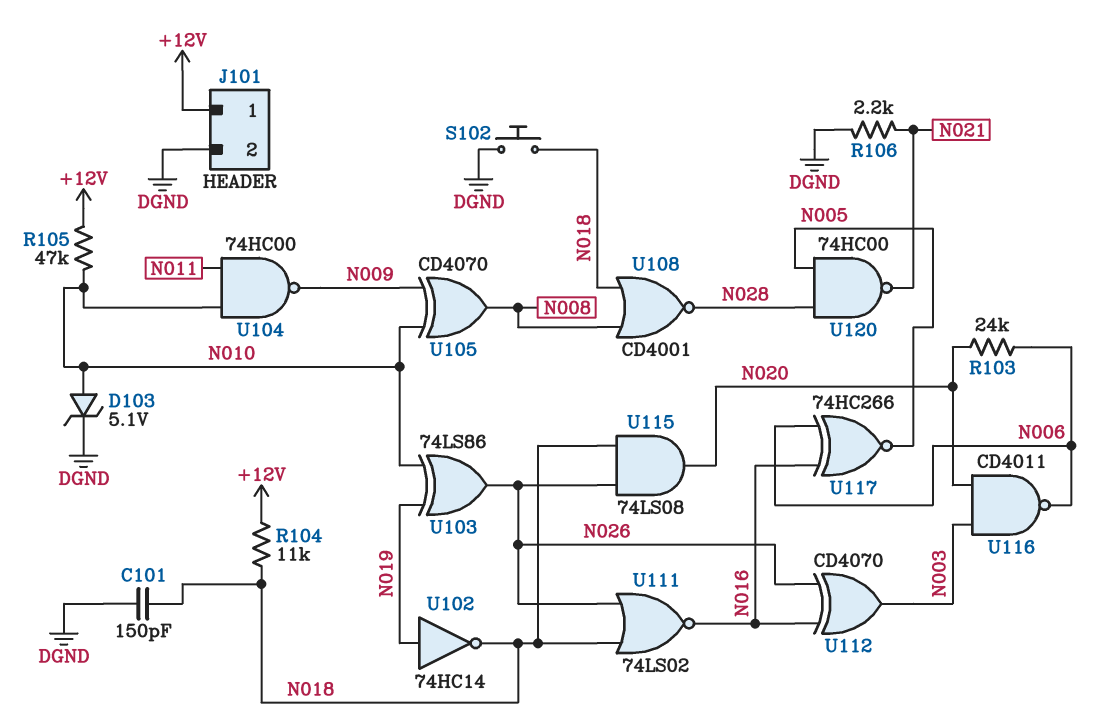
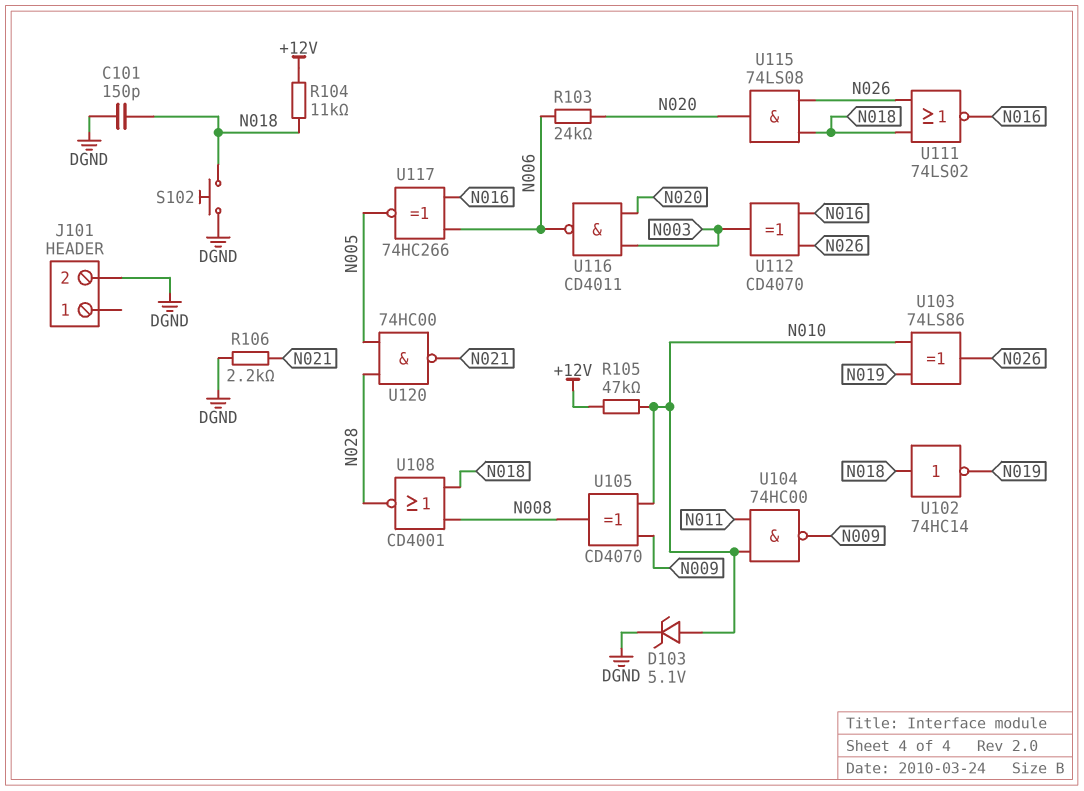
J101 pin 1: +12V -> none
U102: NOT 74HC14 (in N019, out N018) -> NOT 74HC14 (in N018, out N019)

